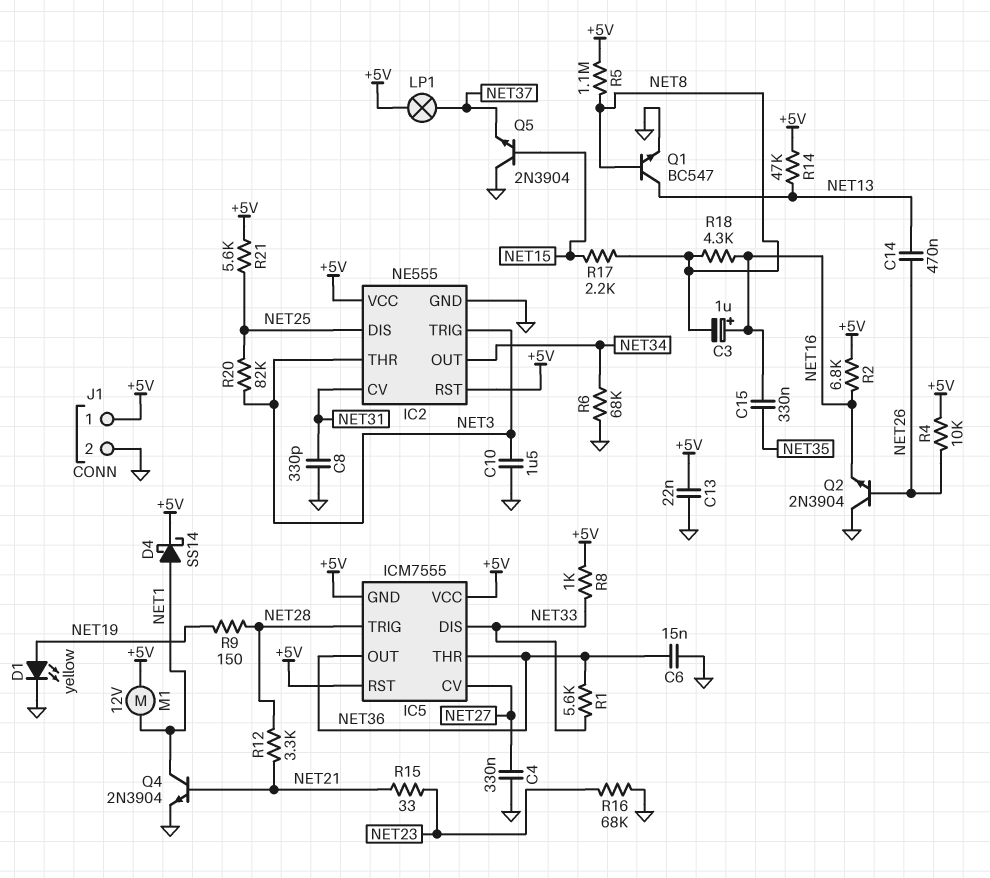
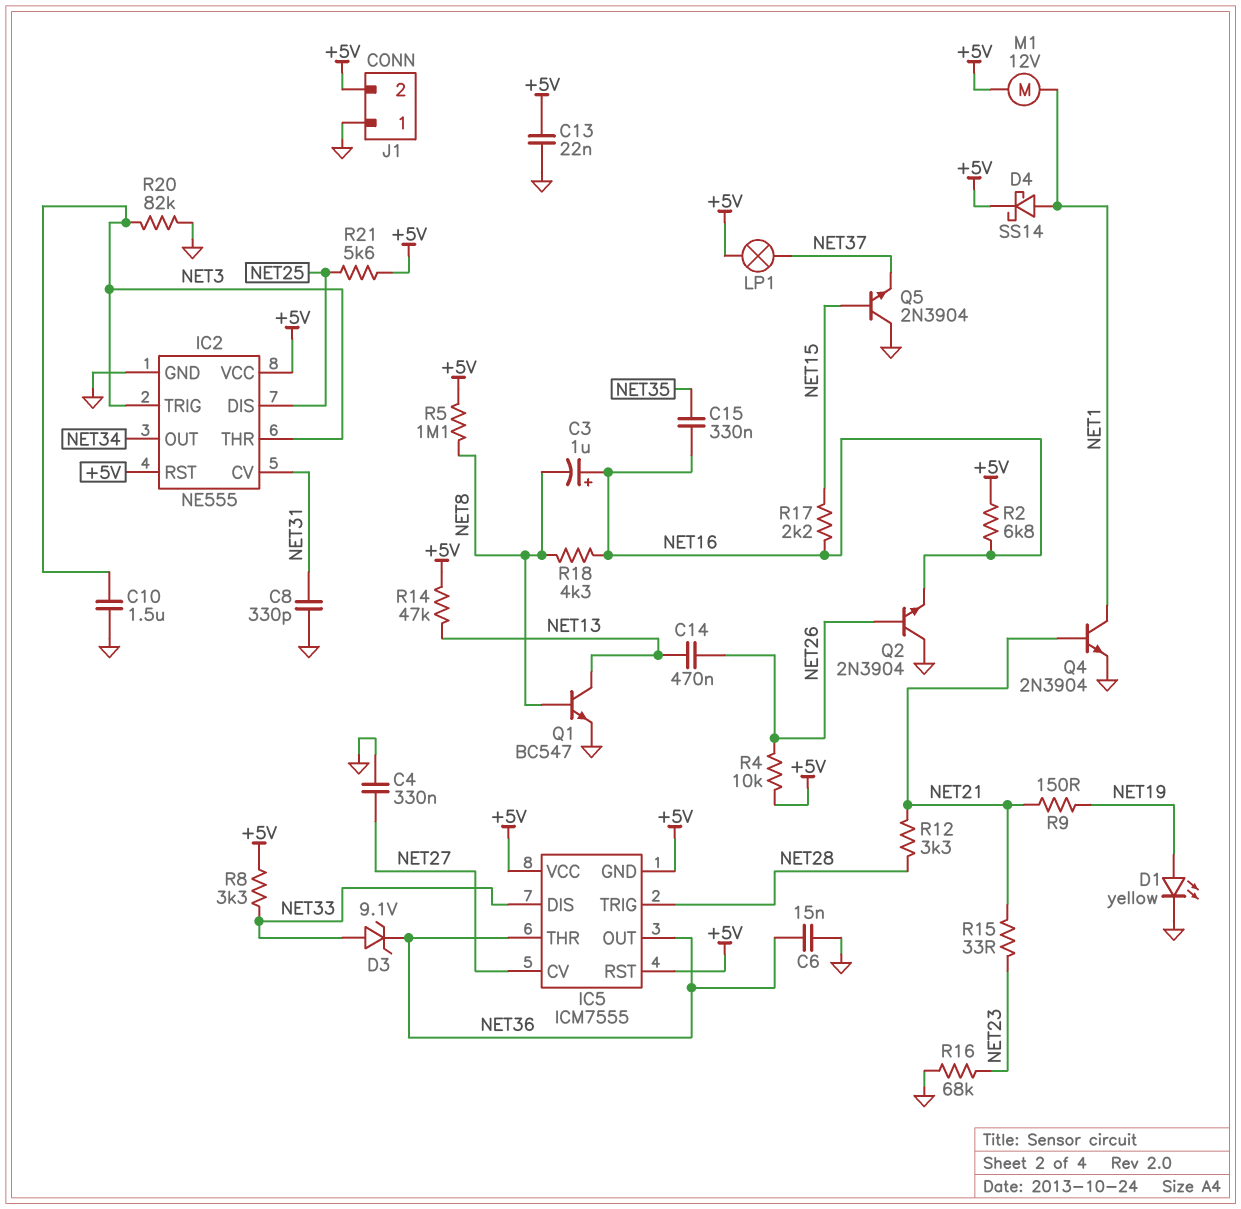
D3: none -> zener 9.1V (A NET33, K NET36)
J1 pin 1: +5V -> GND
J1 pin 2: GND -> +5V
R1: 5.6k (NET33, NET36) -> none
R6: 68k (GND, NET34) -> none
R8: 1k (+5V, NET33) -> 3.3k (+5V, NET33)
R9: 150 (NET19, NET28) -> 150 (NET19, NET21)
R17: 2.2k (NET8, NET15) -> 2.2k (NET15, NET16)
R20: 82k (NET3, NET25) -> 82k (GND, NET3)

